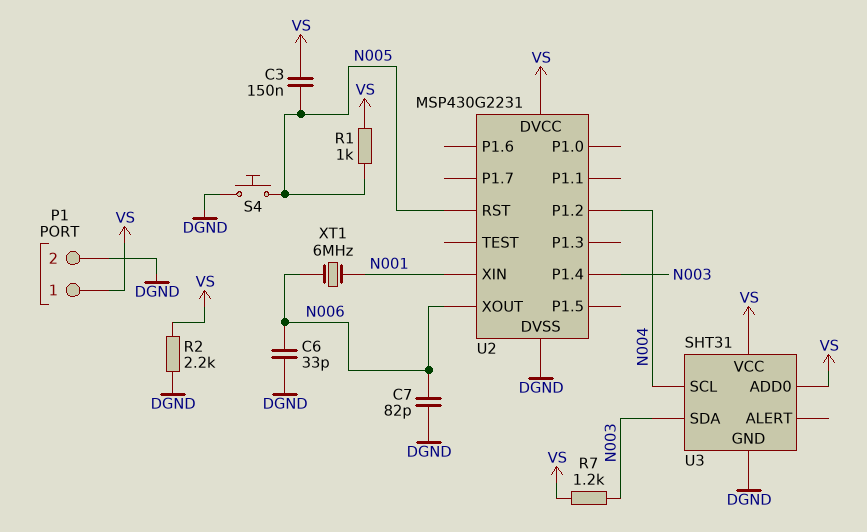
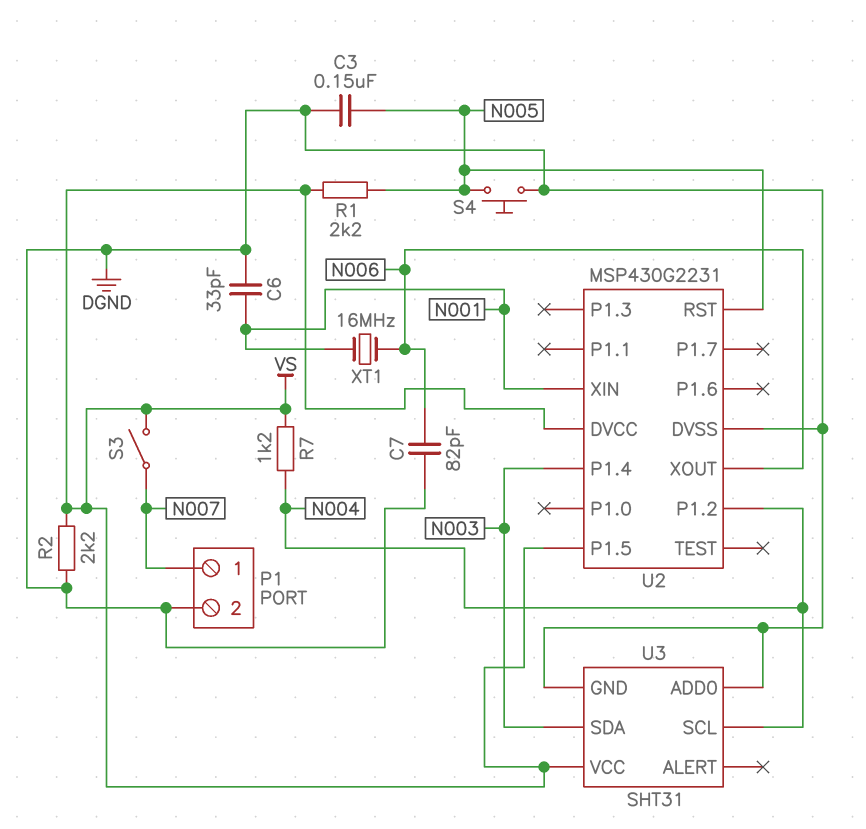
C3: 150nF (N005, VS) -> 150nF (DGND, N005)
C6: 33pF (DGND, N006) -> 33pF (DGND, N001)
P1 pin 1: VS -> N007
R1: 1k (N005, VS) -> 2.2k (N005, VS)
R7: 1.2k (N003, VS) -> 1.2k (N004, VS)
S3: none -> switch (N007, VS)
U2 pin P1.5: none -> VS
U3 pin ADD0: VS -> DGND
XT1: 6MHz (N001, N006) -> 16MHz (N001, N006)

